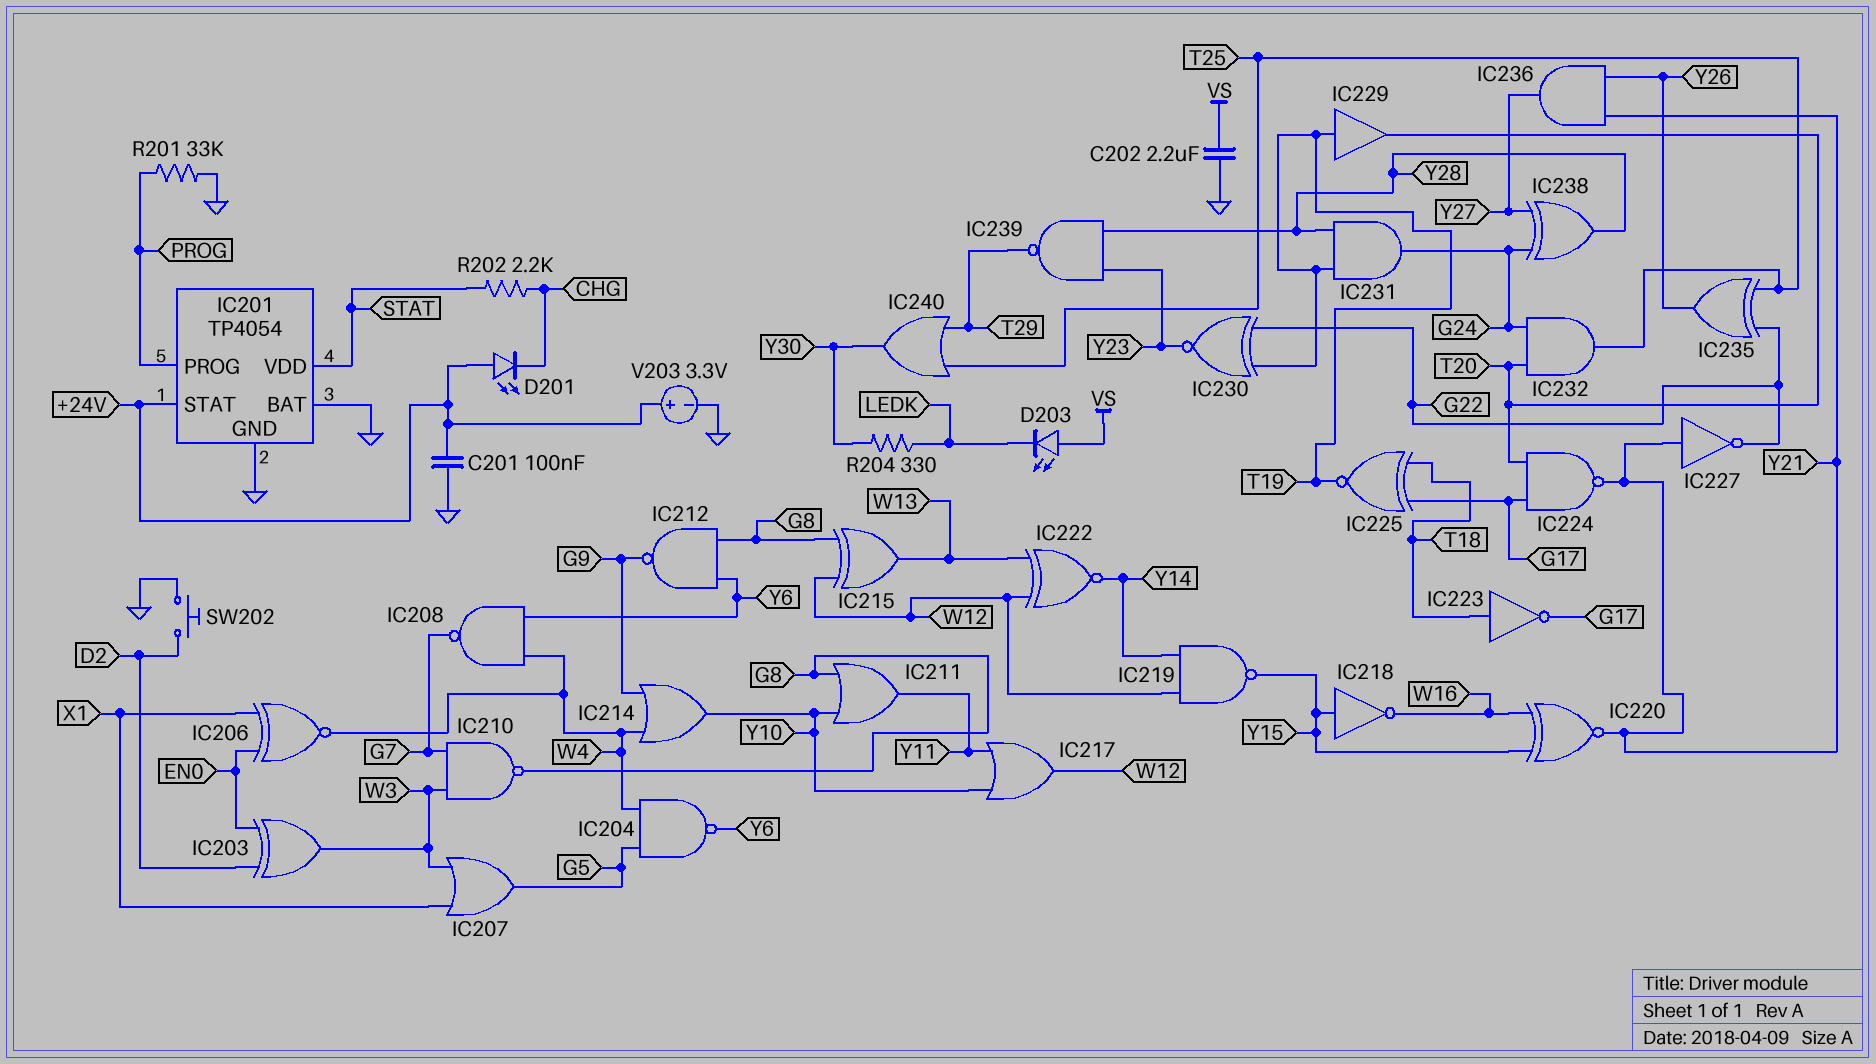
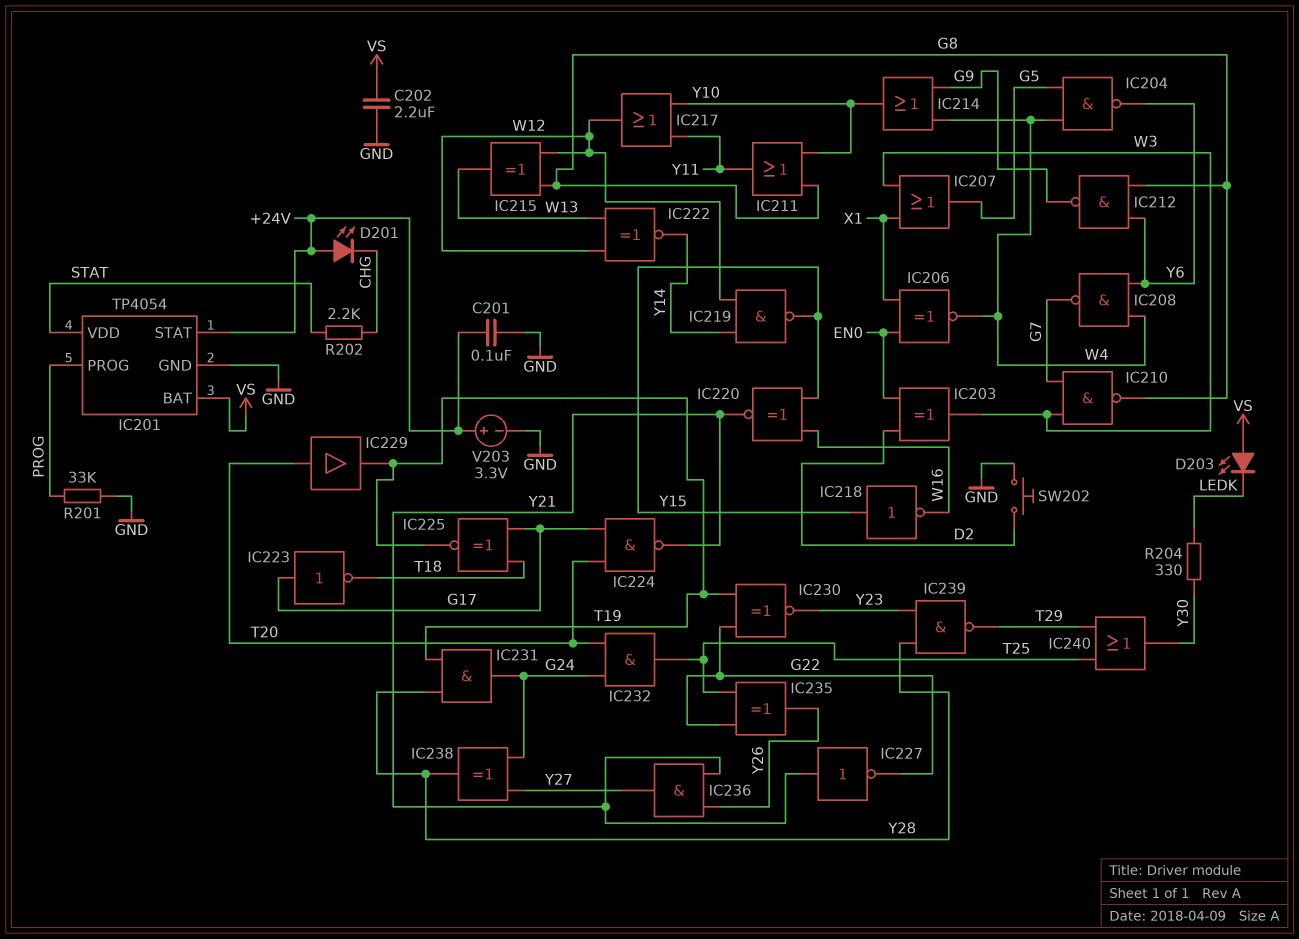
IC201 pin BAT: GND -> VS
IC223: NOT (in T18, out G17) -> NOT (in G17, out T18)
IC229: buffer (in T19, out T20) -> buffer (in T20, out T19)

